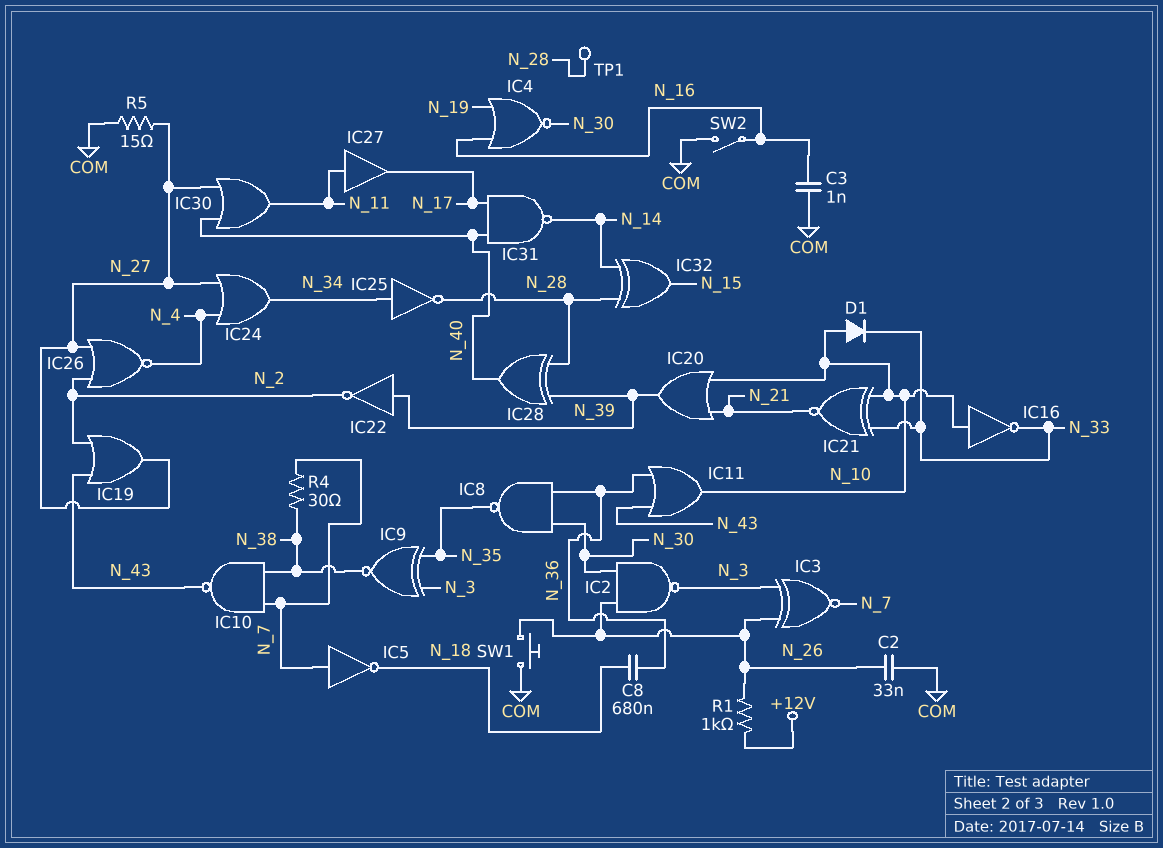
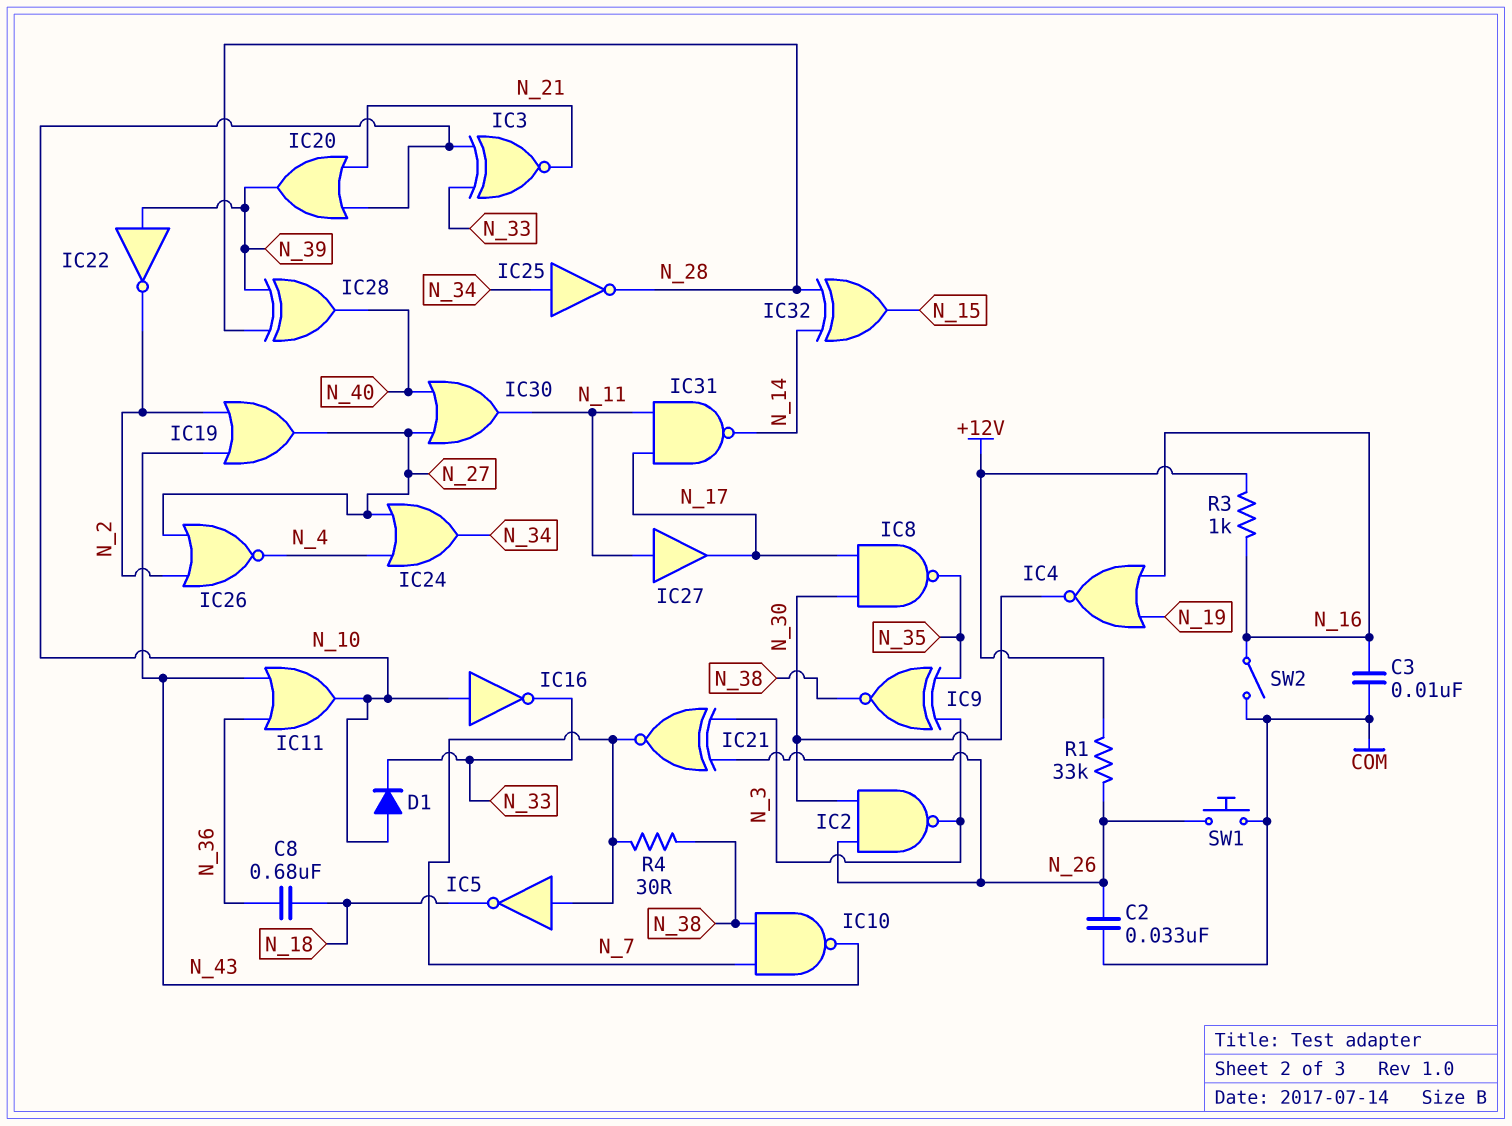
C3: 1nF (COM, N_16) -> 10nF (COM, N_16)
IC3: XNOR (in N_3, in N_26, out N_7) -> XNOR (in N_10, in N_33, out N_21)
IC8: NAND (in N_30, in N_36, out N_35) -> NAND (in N_17, in N_30, out N_35)
IC21: XNOR (in N_10, in N_33, out N_21) -> XNOR (in N_3, in N_26, out N_7)
IC31: NAND (in N_17, in N_40, out N_14) -> NAND (in N_11, in N_17, out N_14)
R1: 1k (+12V, N_26) -> 33k (+12V, N_26)
R3: none -> 1k (+12V, N_16)
R5: 15 (COM, N_27) -> none
TP1: test point (N_28) -> none

